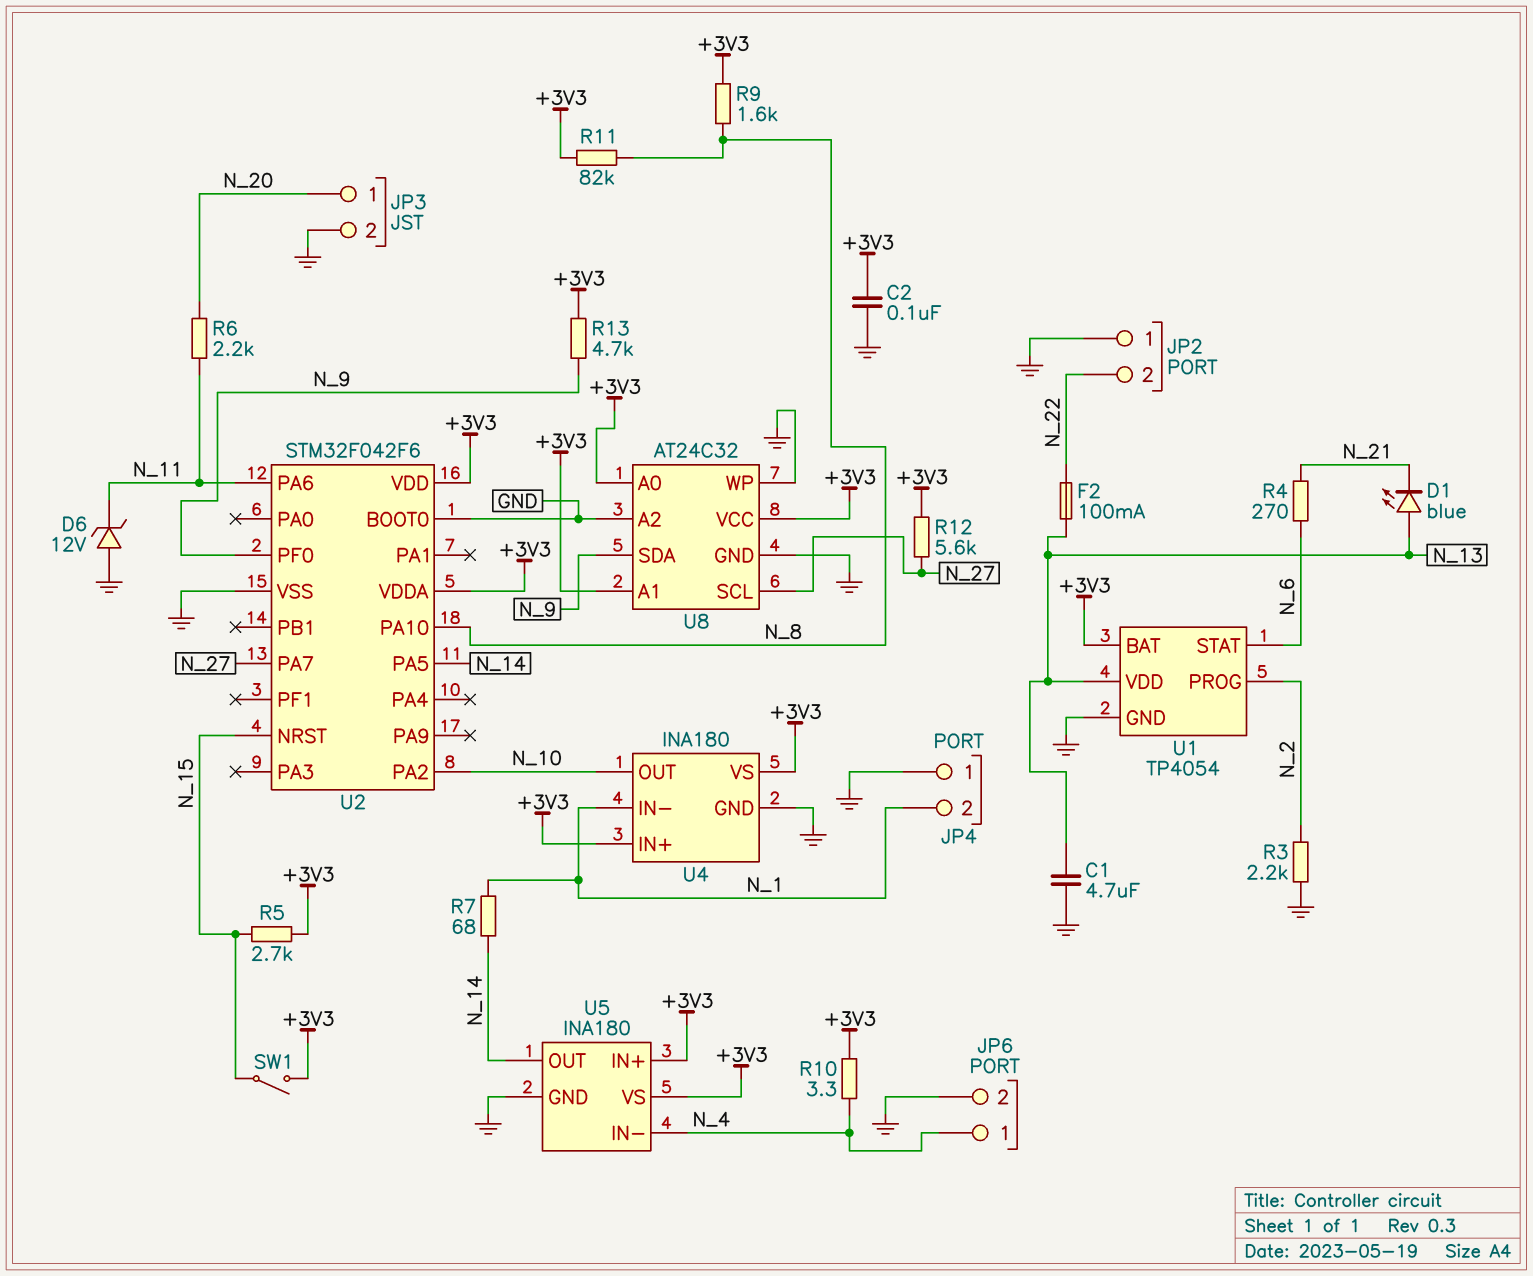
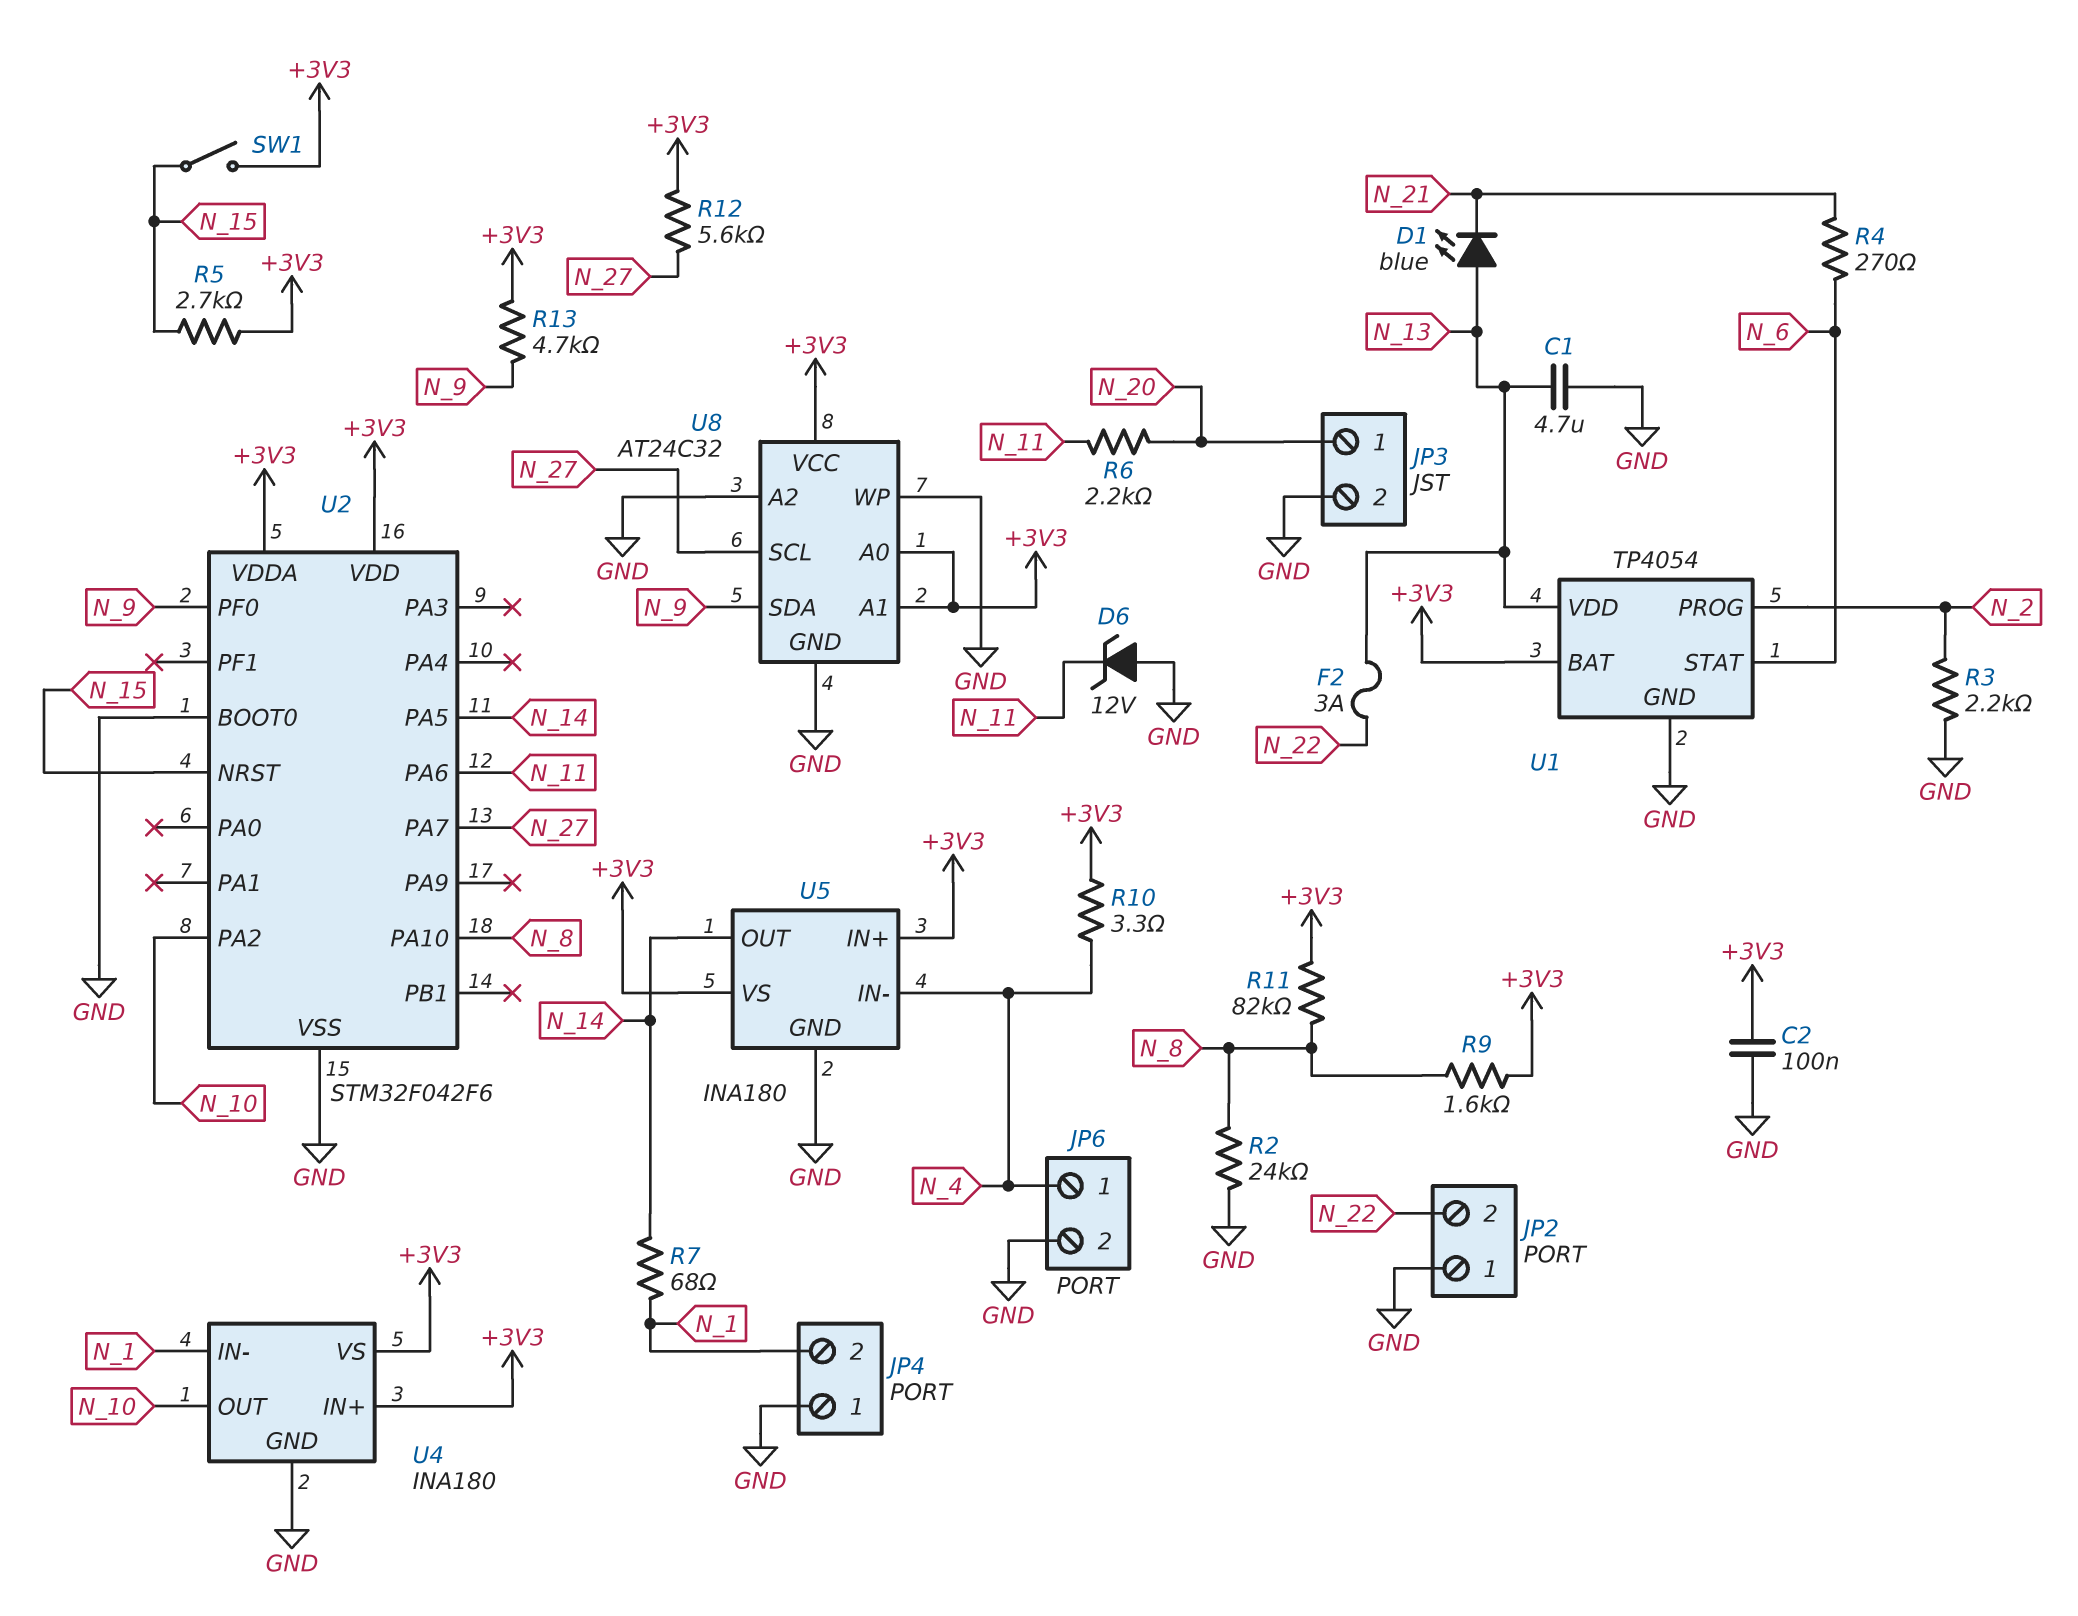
F2: 100mA (N_13, N_22) -> 3A (N_13, N_22)
R2: none -> 24k (GND, N_8)

